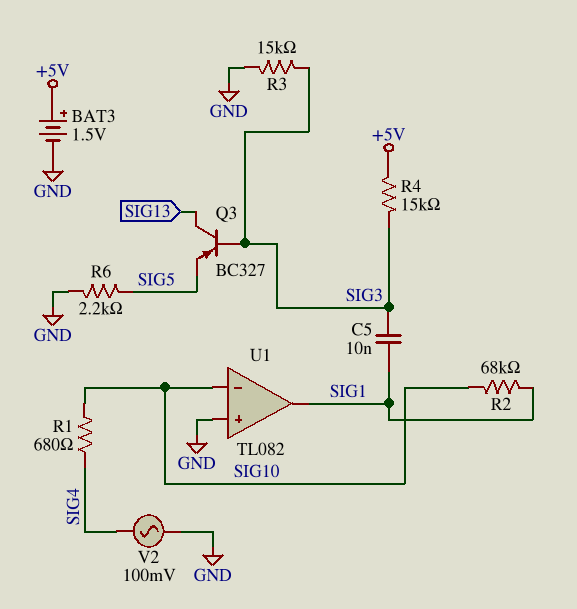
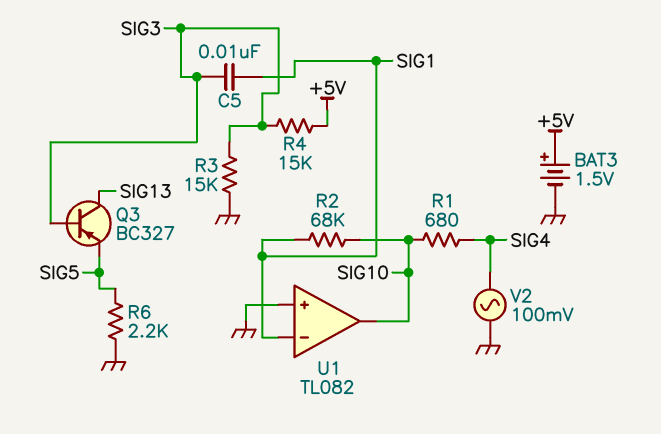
U1 pin in-: SIG10 -> SIG1
U1 pin out: SIG1 -> SIG10

